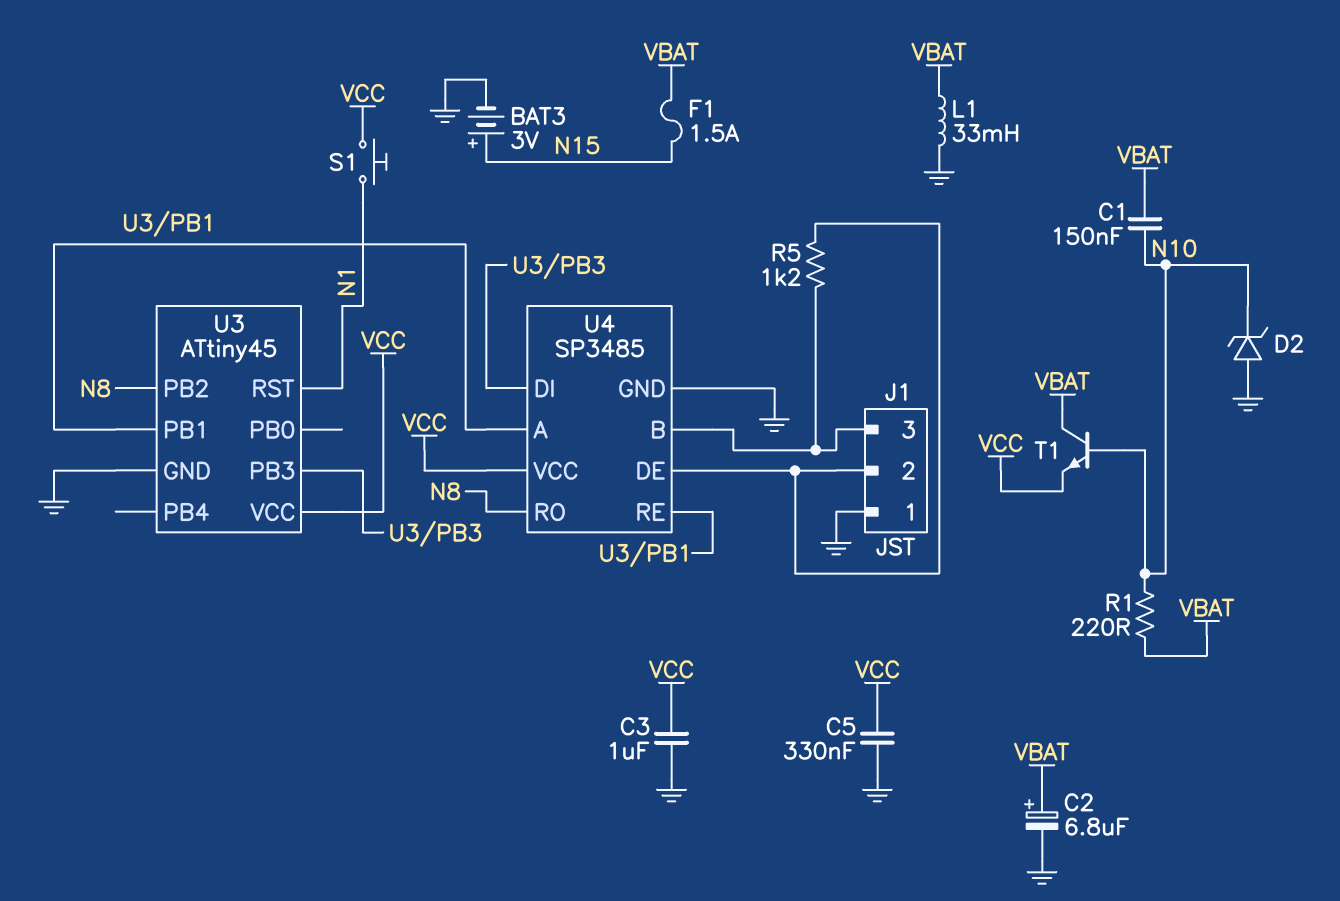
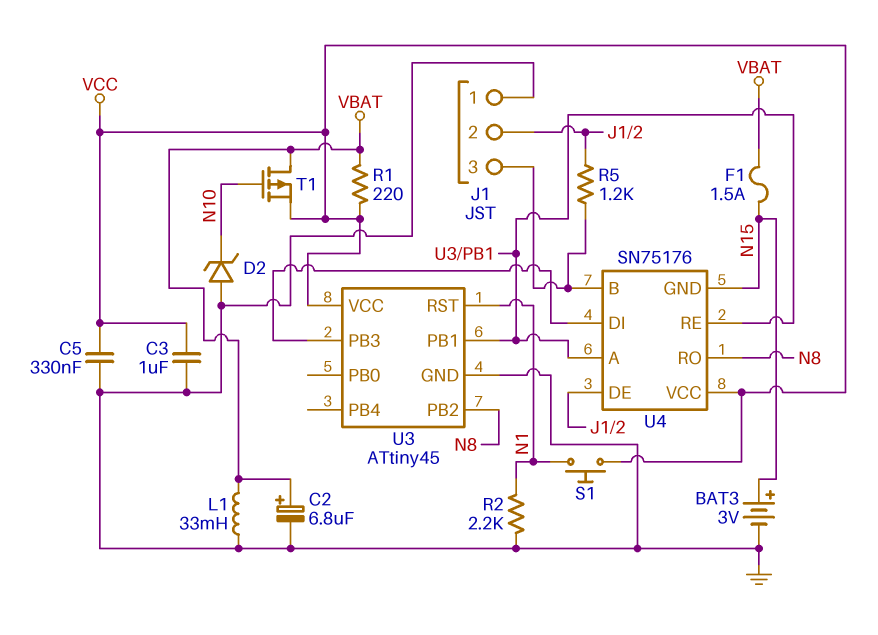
C1: 150nF (N10, VBAT) -> none
R1: 220 (N10, VBAT) -> 220 (VBAT, VCC)
R2: none -> 2.2k (GND, N1)
T1: NPN (B N10, C VBAT, E VCC) -> PMOS (G N10, D VBAT, S VCC)
U4: SP3485 -> SN75176
U4 pin GND: GND -> N15

